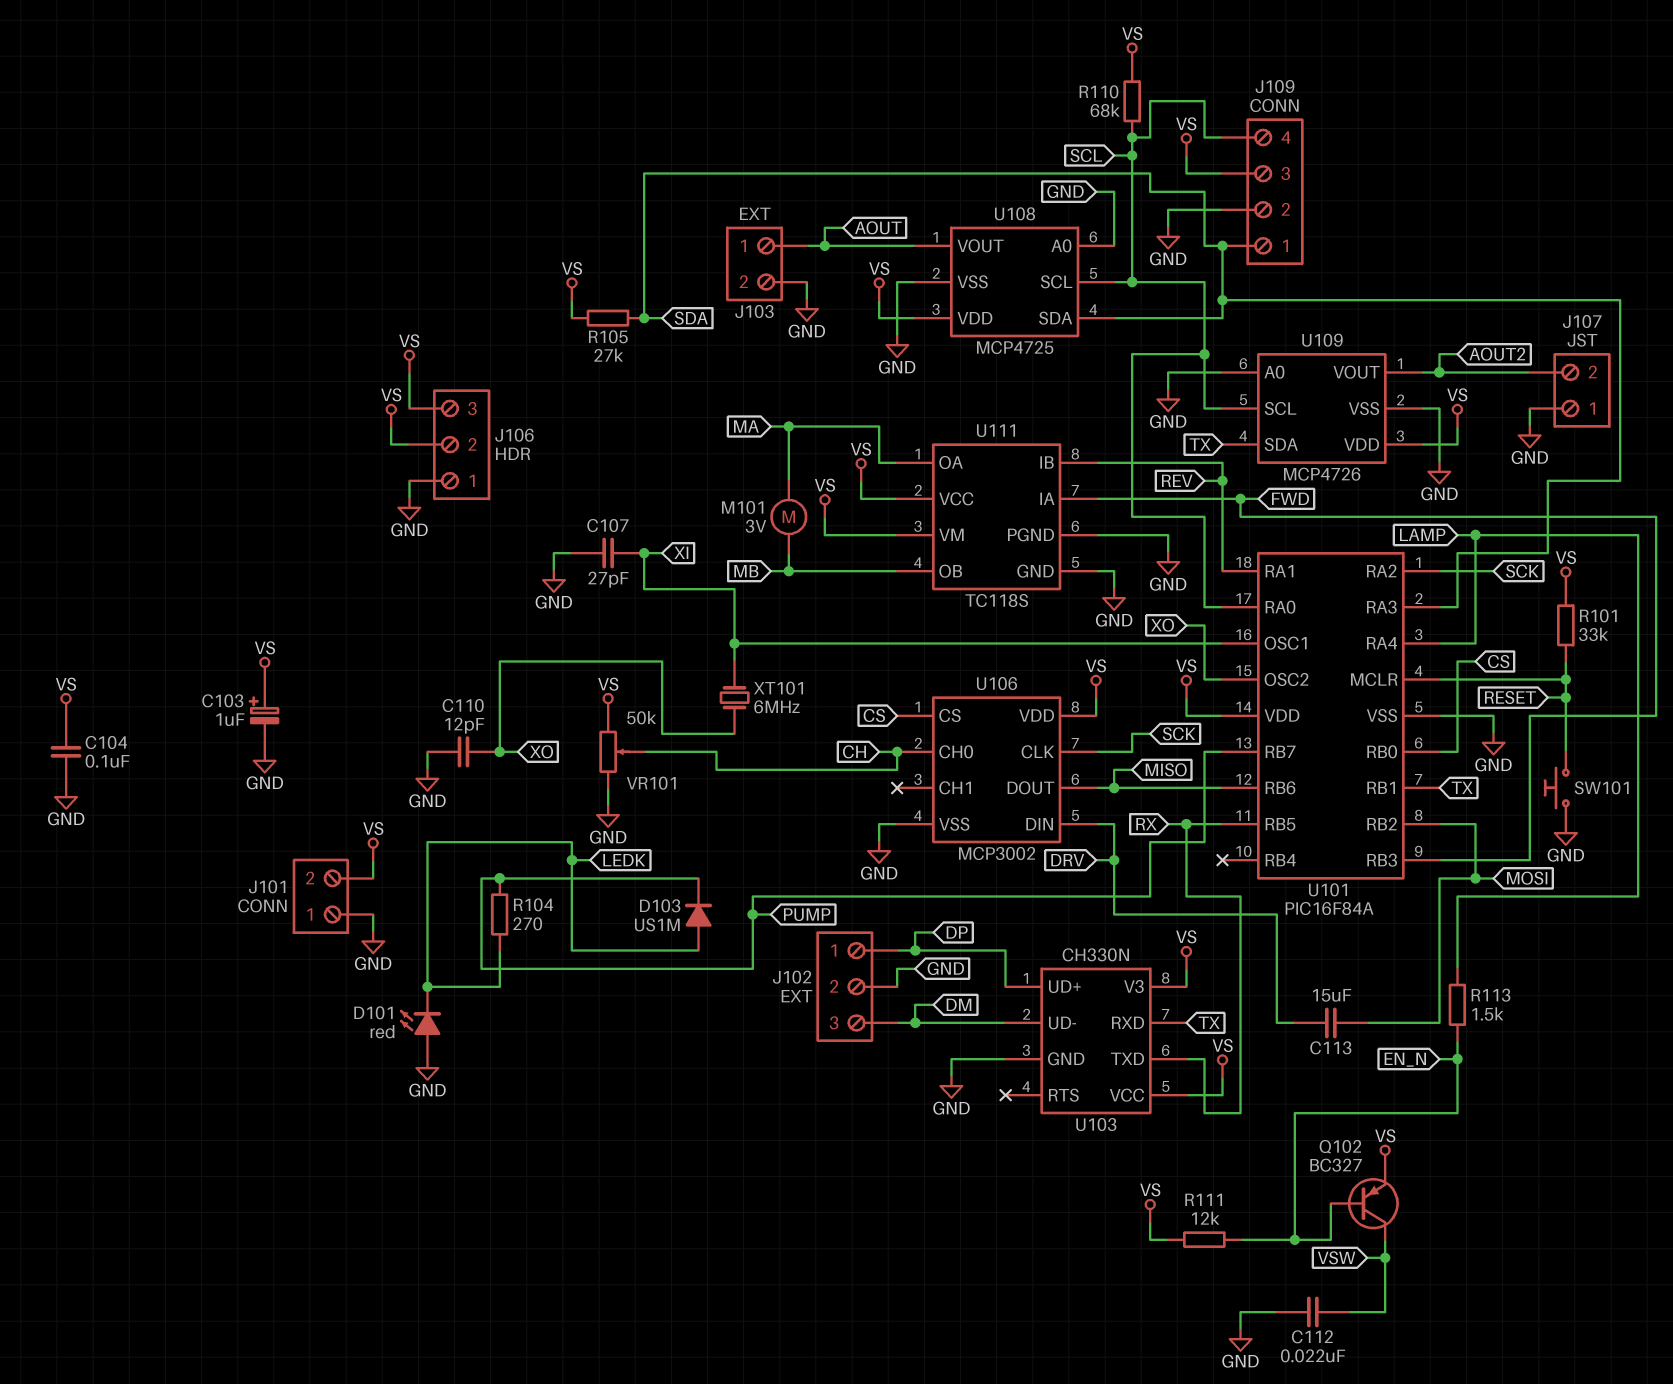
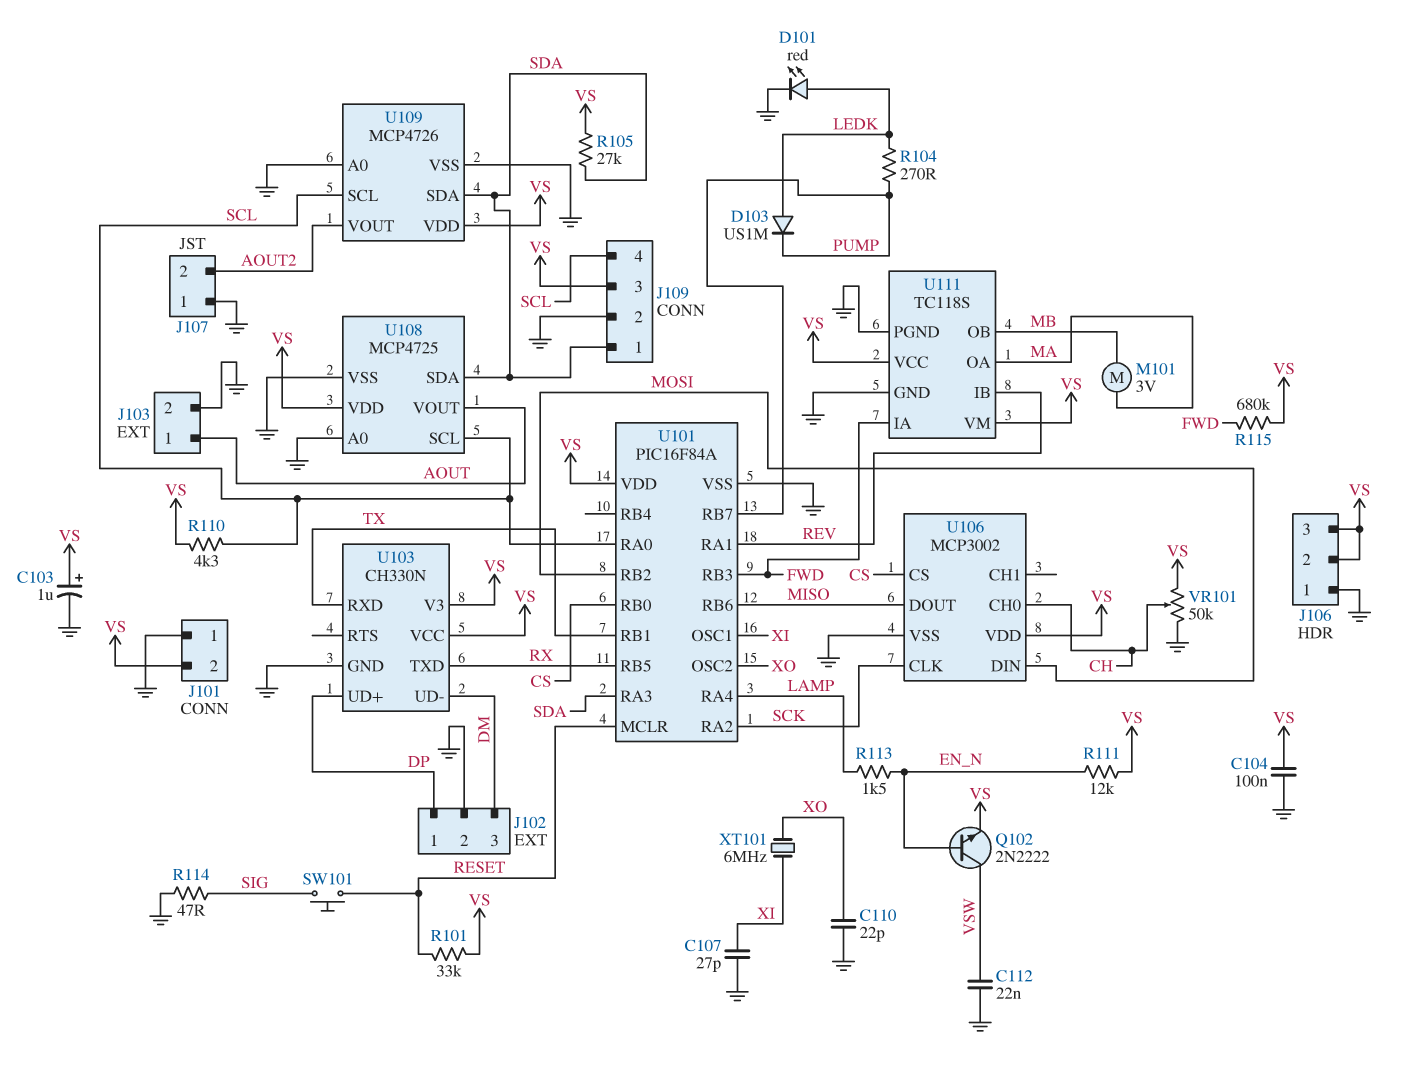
C110: 12pF (GND, XO) -> 22pF (GND, XO)
C113: 15uF (DRV, MOSI) -> none
D101: LED red (A GND, K LEDK) -> LED red (A LEDK, K GND)
Q102: PNP BC327 (B EN_N, C VSW, E VS) -> NPN 2N2222 (B EN_N, C VSW, E VS)
R110: 68k (SCL, VS) -> 4.3k (SCL, VS)
R114: none -> 47 (GND, SIG)
R115: none -> 680k (FWD, VS)
SW101: button (GND, RESET) -> button (RESET, SIG)
U106 pin DIN: DRV -> MOSI
U109 pin SDA: TX -> SDA

